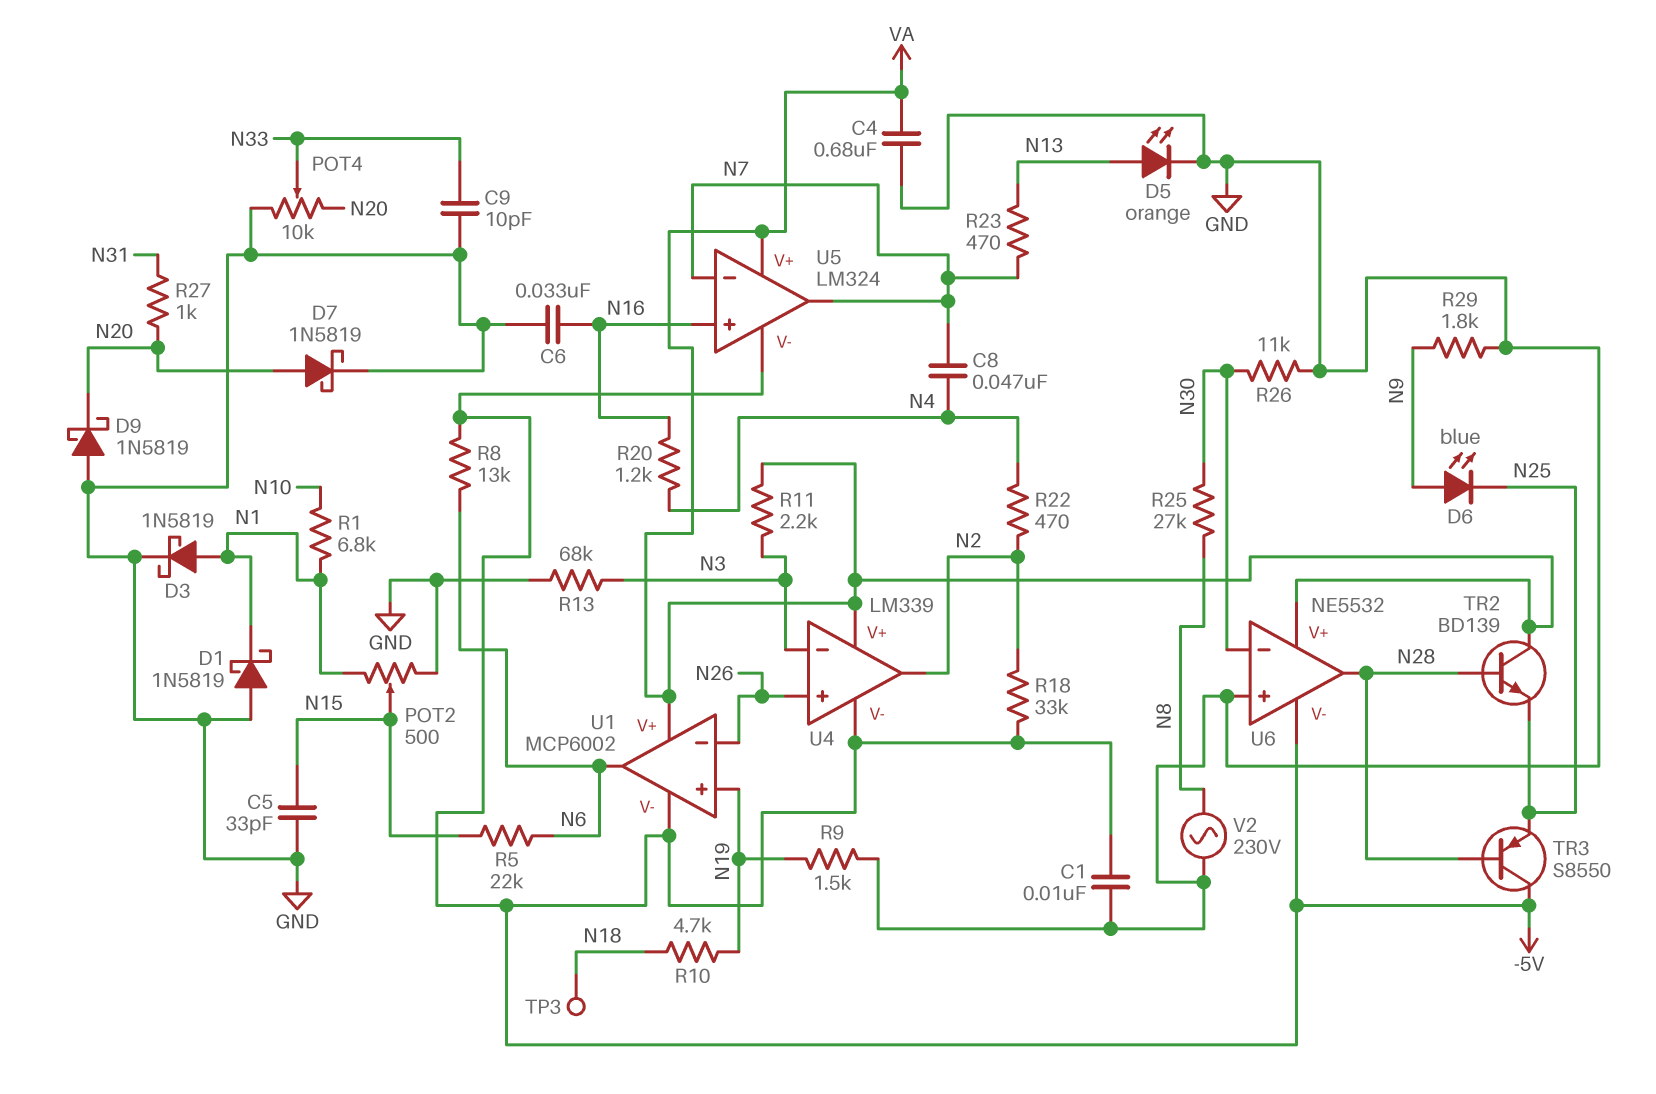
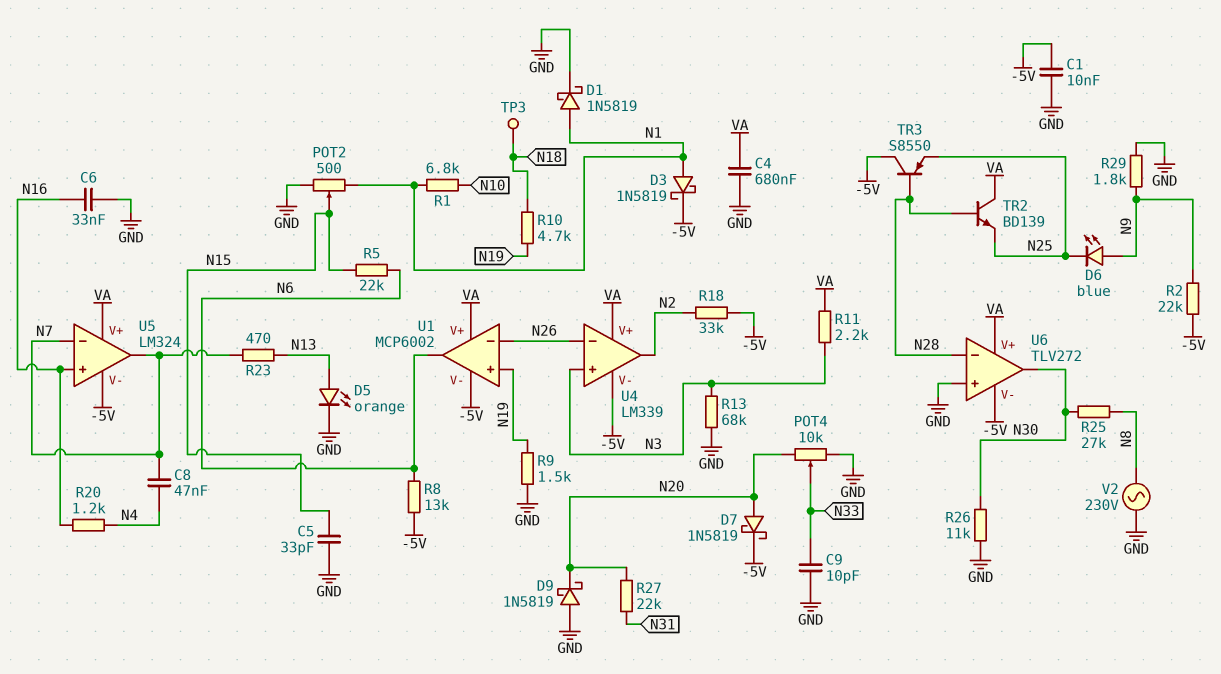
D1: schottky 1N5819 (A GND, K N1) -> schottky 1N5819 (A N1, K GND)
D3: schottky 1N5819 (A N1, K GND) -> schottky 1N5819 (A N1, K -5V)
D7: schottky 1N5819 (A N20, K GND) -> schottky 1N5819 (A N20, K -5V)
R2: none -> 22k (-5V, N9)
R22: 470 (N2, N4) -> none
R27: 1k (N20, N31) -> 22k (N20, N31)
U4 pin in+: N26 -> N3
U4 pin in-: N3 -> N26
U6: NE5532 -> TLV272
U6 pin in-: N30 -> N28
U6 pin out: N28 -> N30

